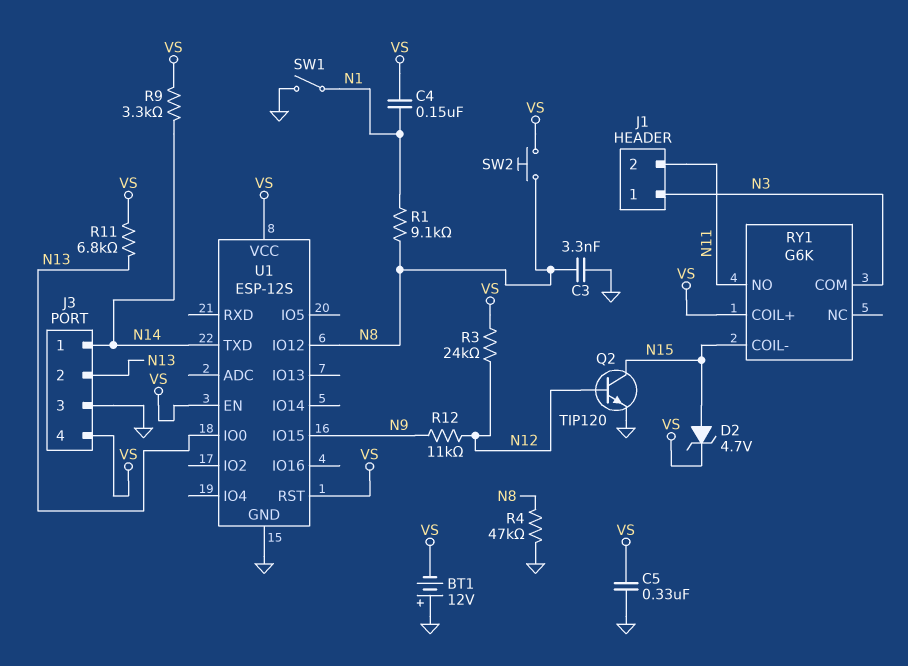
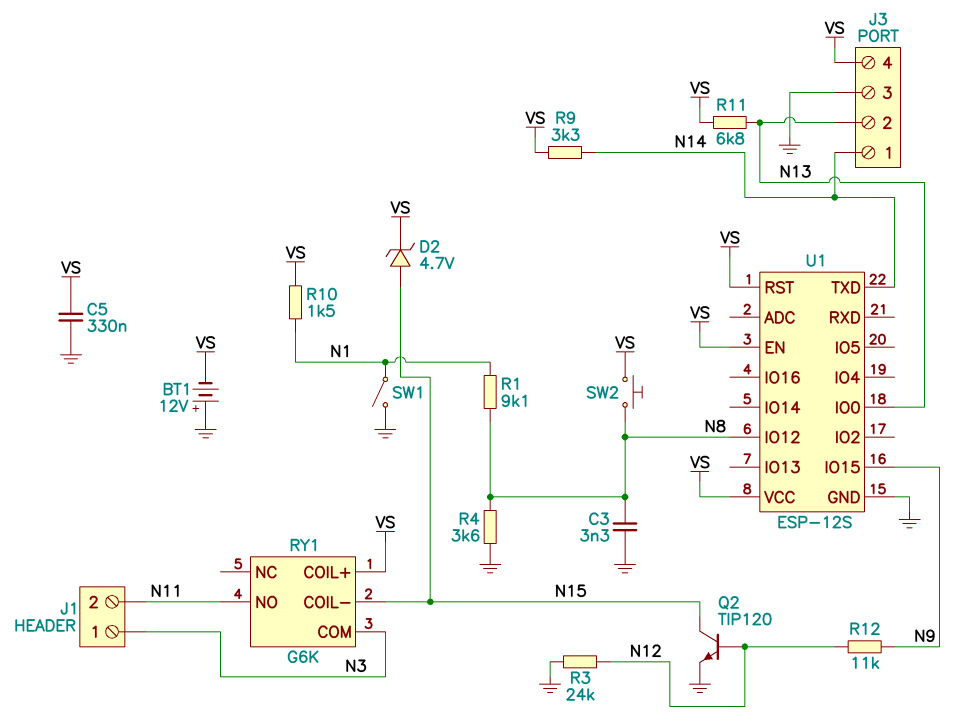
C4: 150nF (N1, VS) -> none
R3: 24k (N12, VS) -> 24k (GND, N12)
R4: 47k (GND, N8) -> 3.6k (GND, N8)
R10: none -> 1.5k (N1, VS)

